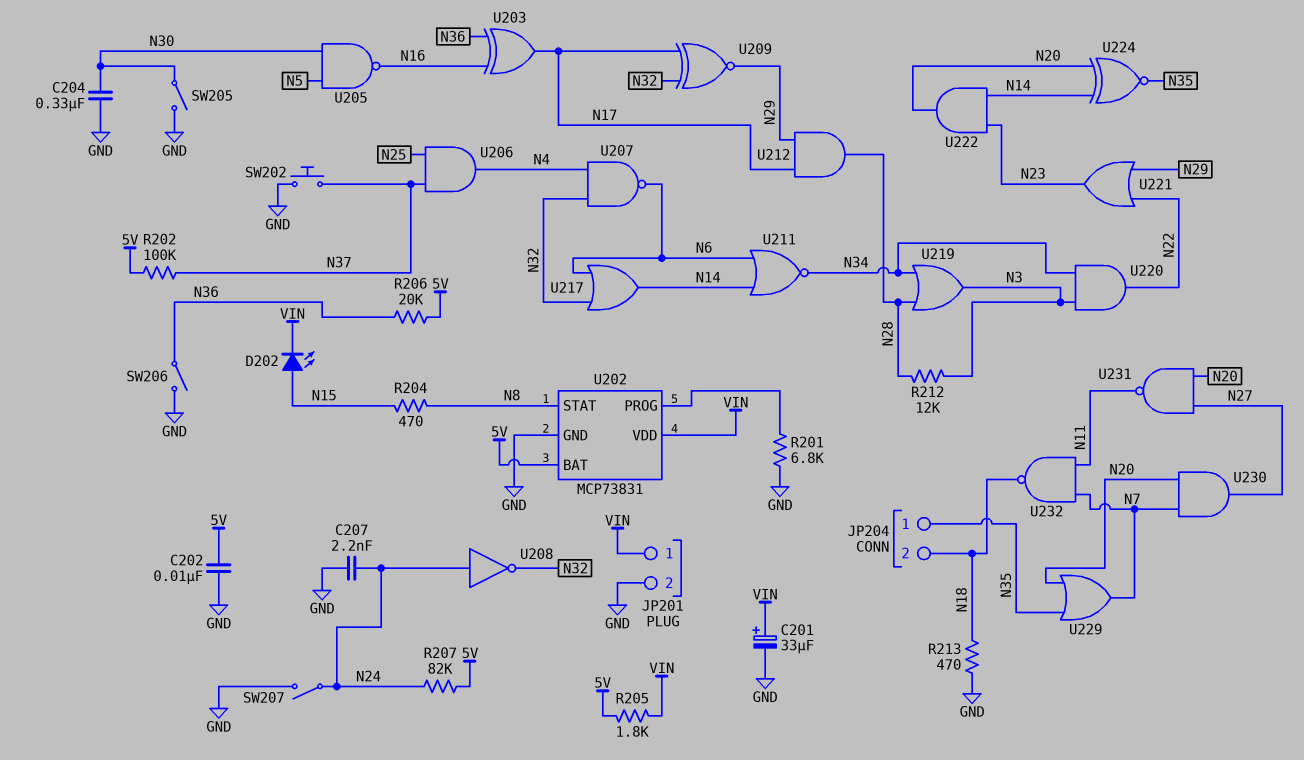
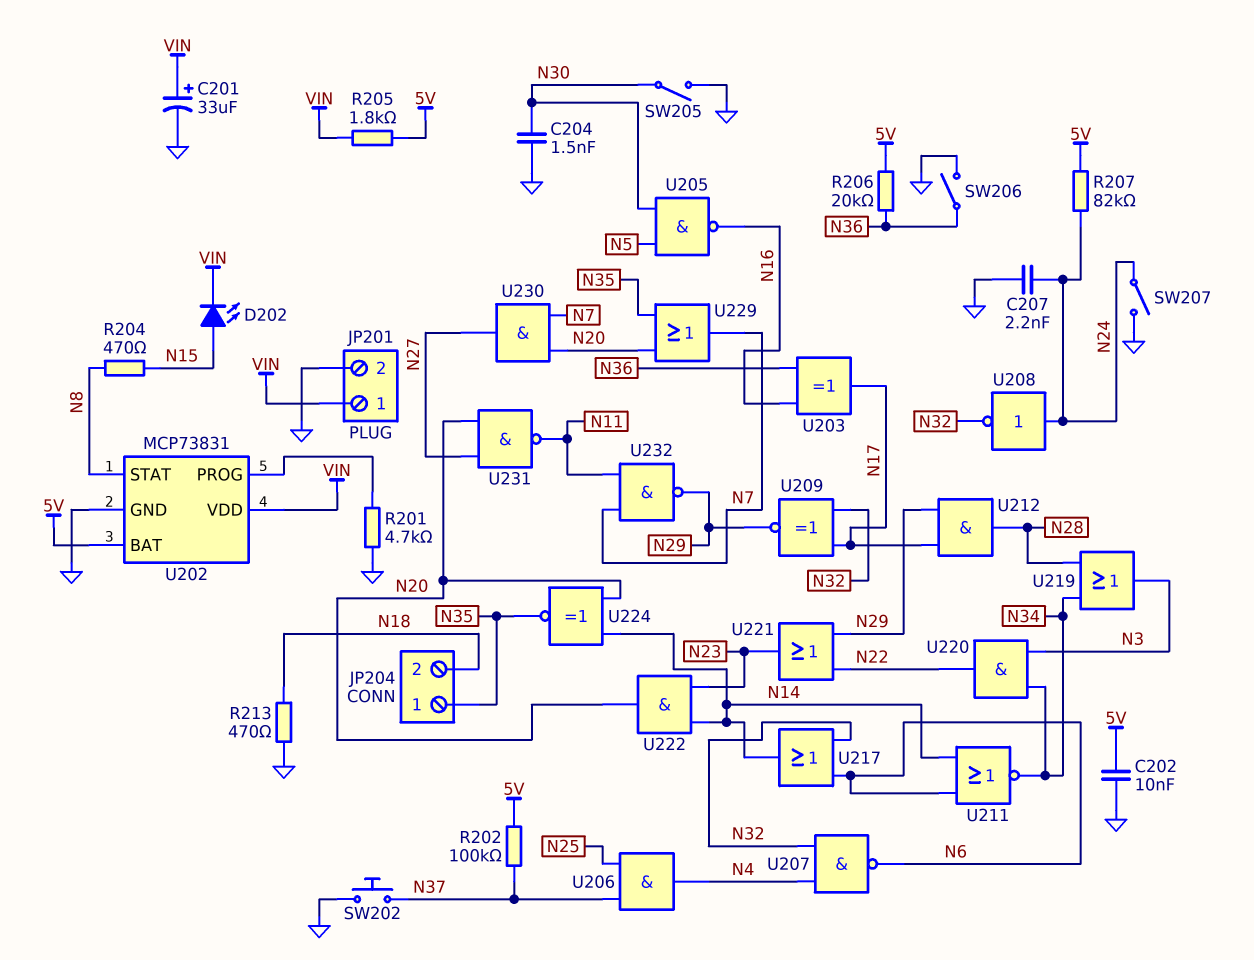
C204: 330nF (GND, N30) -> 1.5nF (GND, N30)
R201: 6.8k (GND, U202/PROG) -> 4.7k (GND, U202/PROG)
R212: 12k (N3, N28) -> none
U232: NAND (in N7, in N11, out N18) -> NAND (in N7, in N11, out N29)

